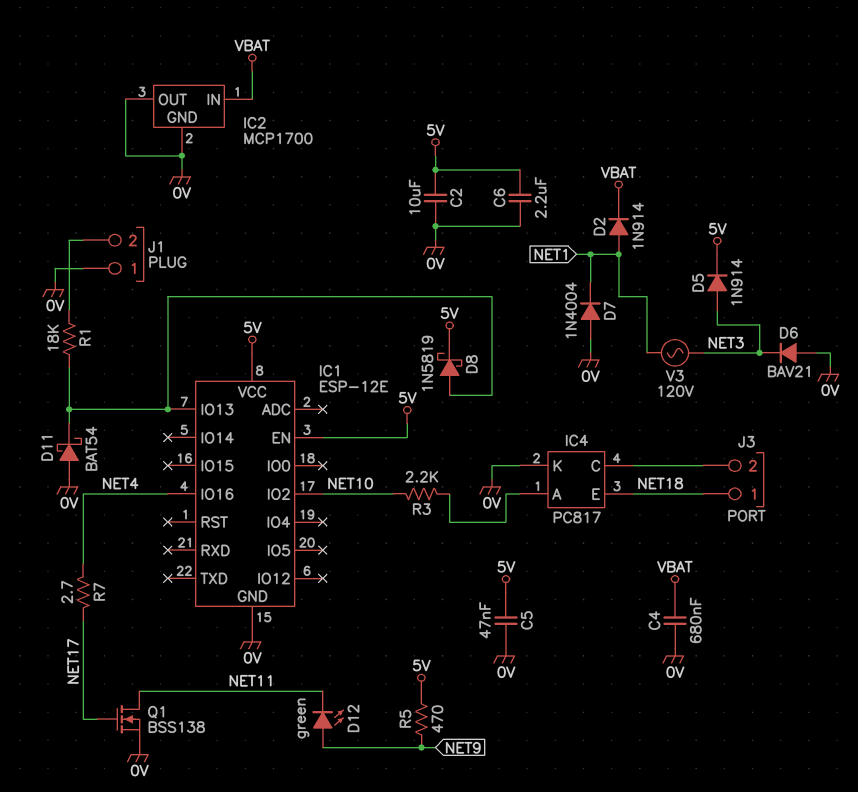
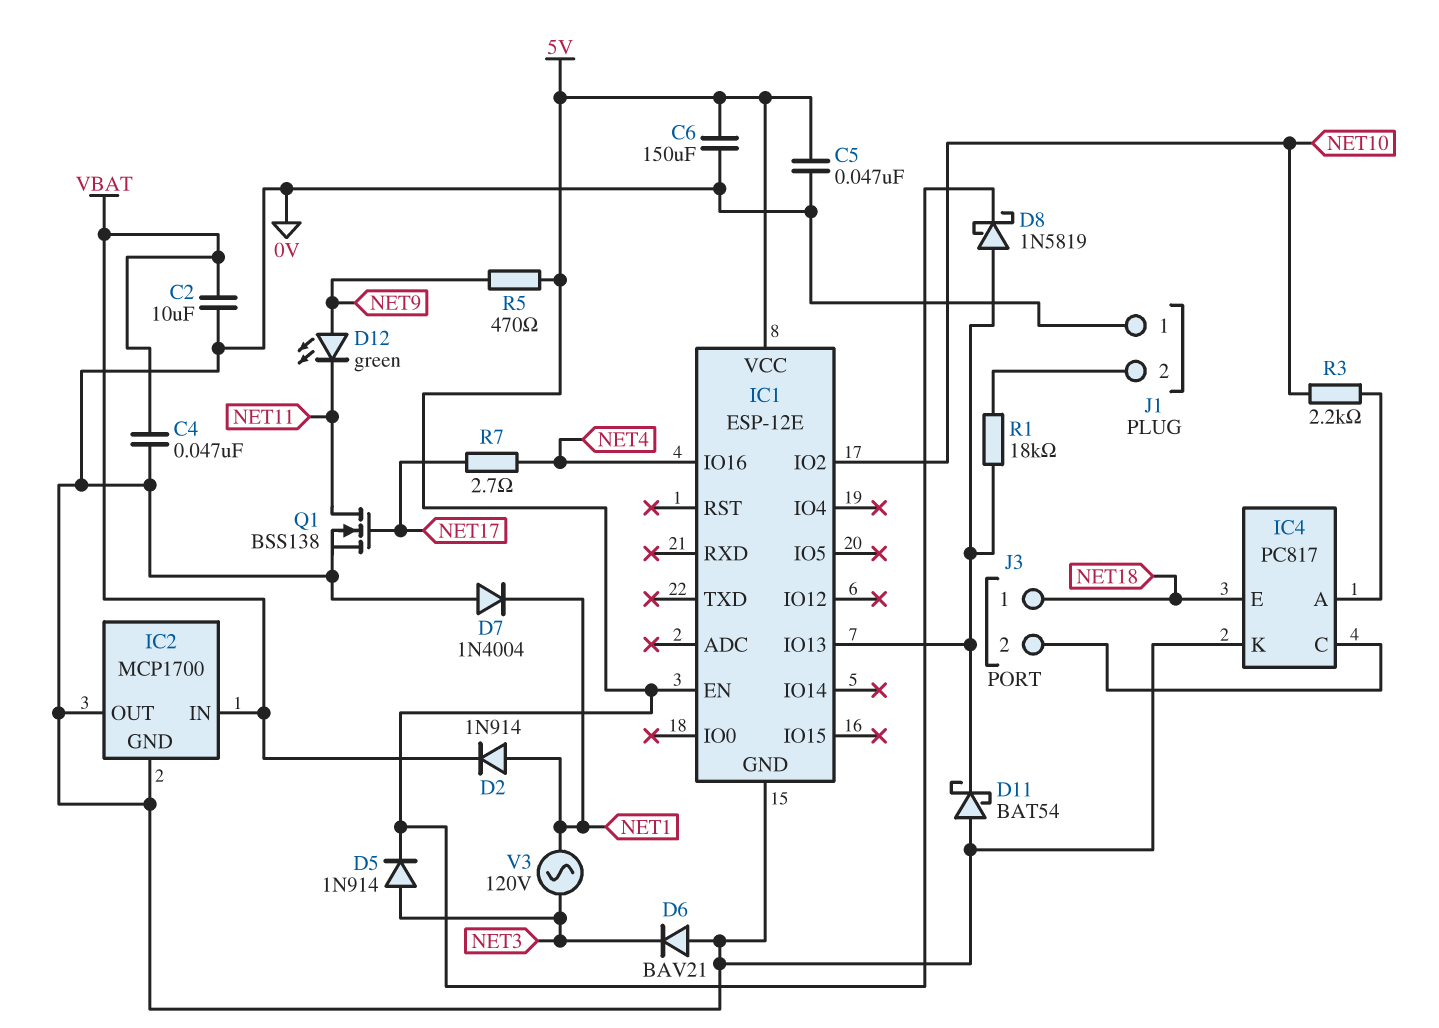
C2: 10uF (0V, 5V) -> 10uF (0V, VBAT)
C4: 680nF (0V, VBAT) -> 47nF (0V, VBAT)
C6: 2.2uF (0V, 5V) -> 150uF (0V, 5V)

